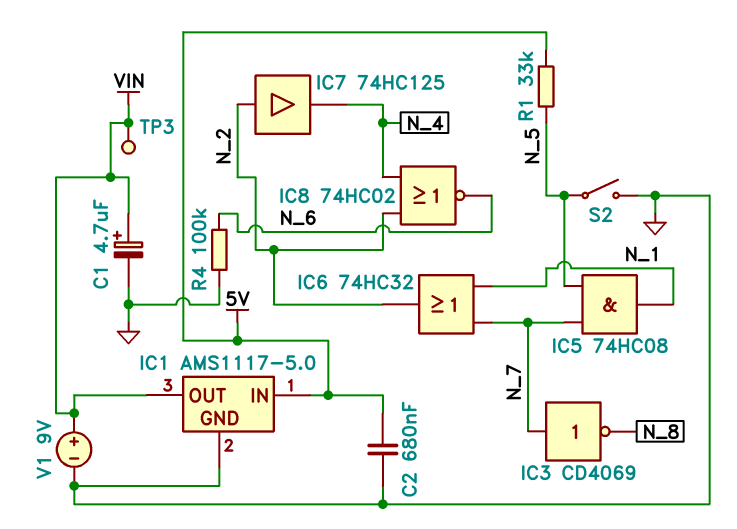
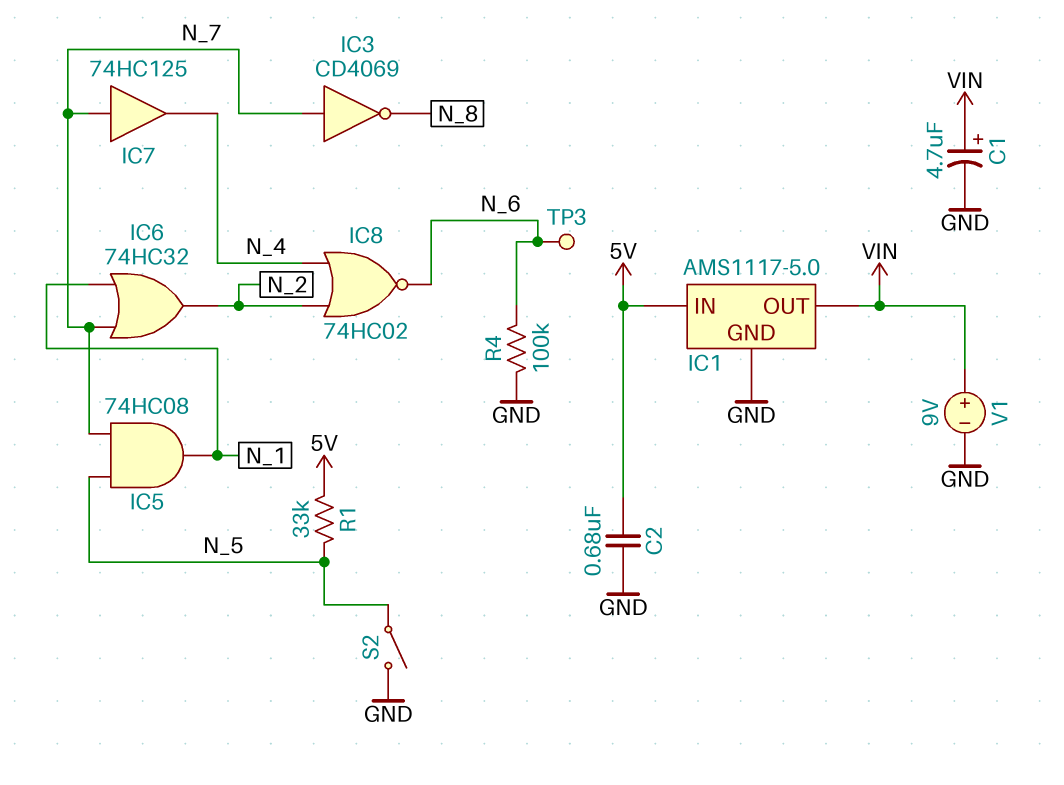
IC7: buffer 74HC125 (in N_2, out N_4) -> buffer 74HC125 (in N_7, out N_4)
TP3: test point (VIN) -> test point (N_6)

